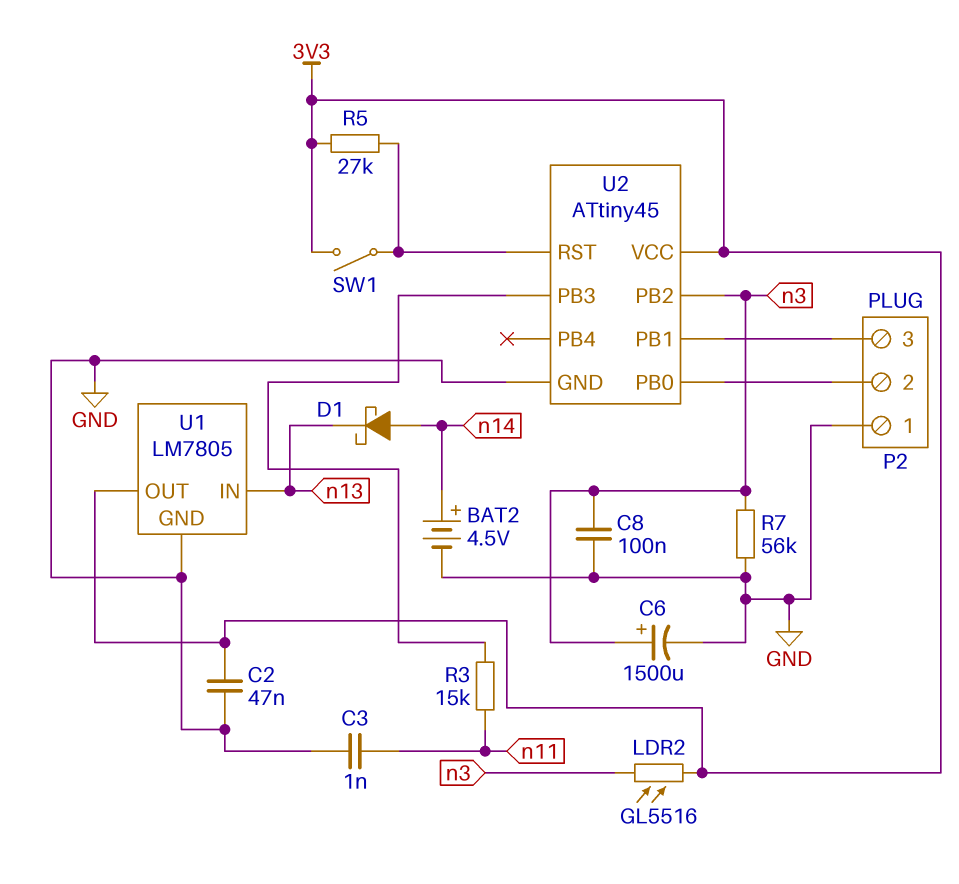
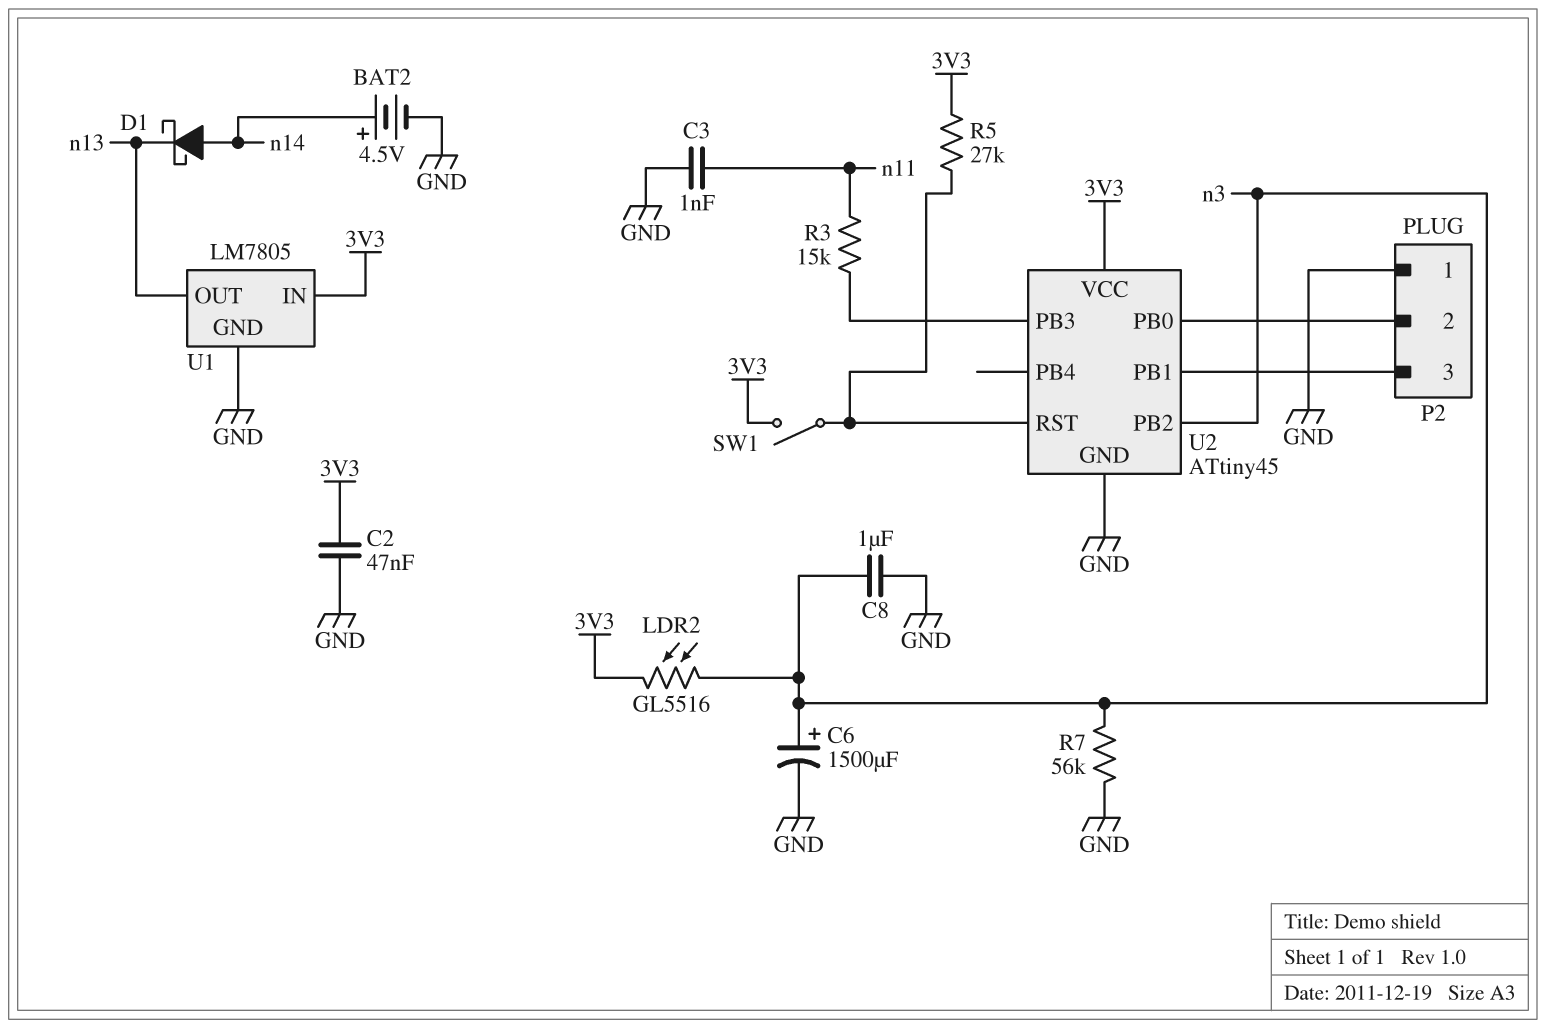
C8: 100nF (GND, n3) -> 1uF (GND, n3)
U1 pin IN: n13 -> 3V3
U1 pin OUT: 3V3 -> n13

